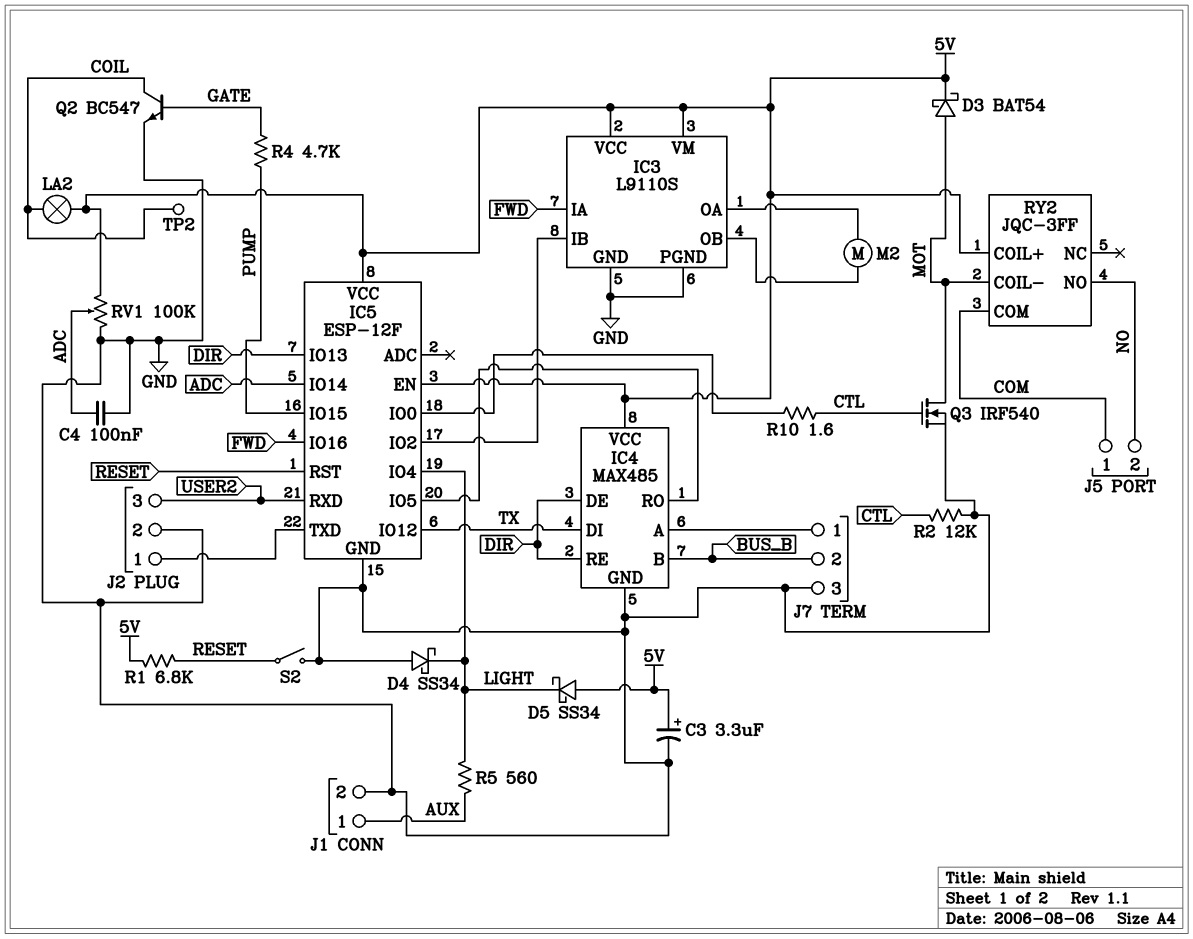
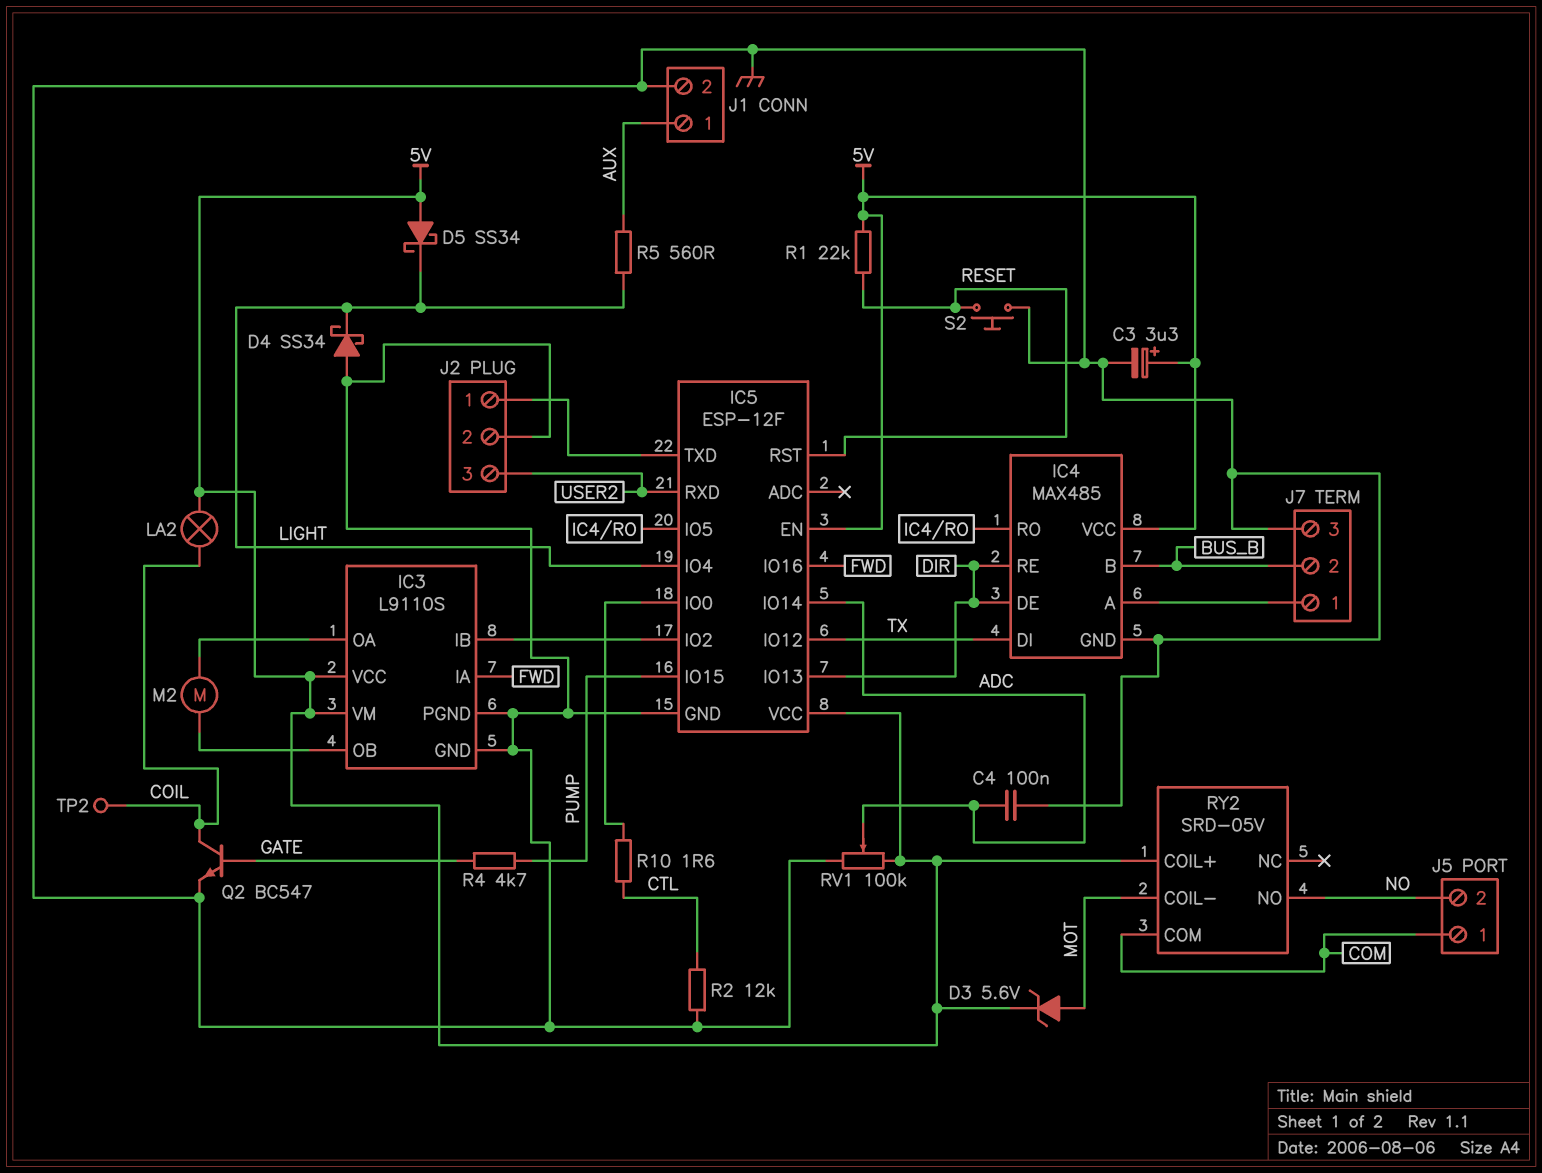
D3: schottky BAT54 (A MOT, K 5V) -> zener 5.6V (A MOT, K 5V)
Q3: NMOS IRF540 (G CTL, D MOT, S GND) -> none
R1: 6.8k (5V, RESET) -> 22k (5V, RESET)
RY2: JQC-3FF -> SRD-05V
S2: switch (GND, RESET) -> button (GND, RESET)

